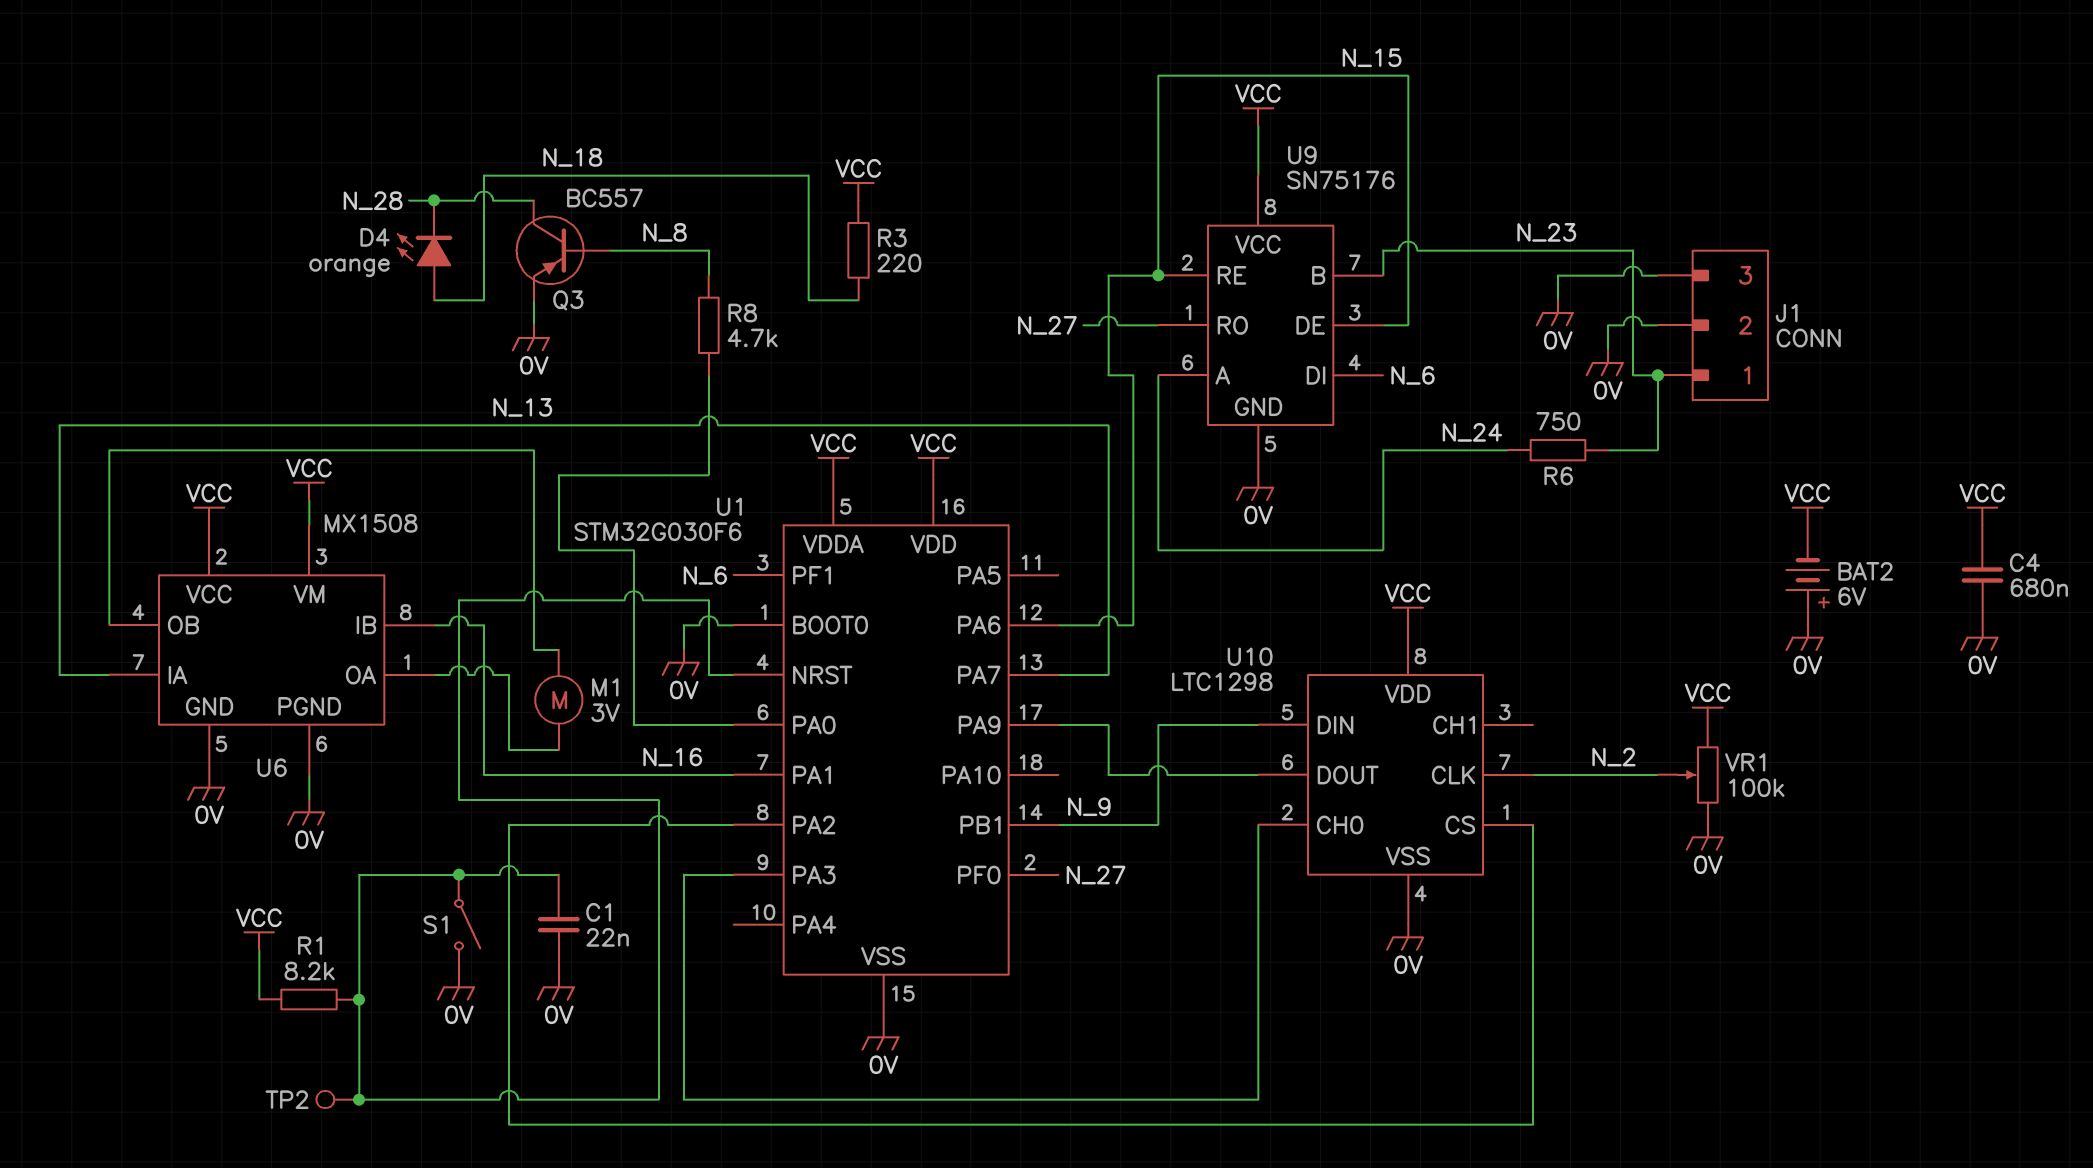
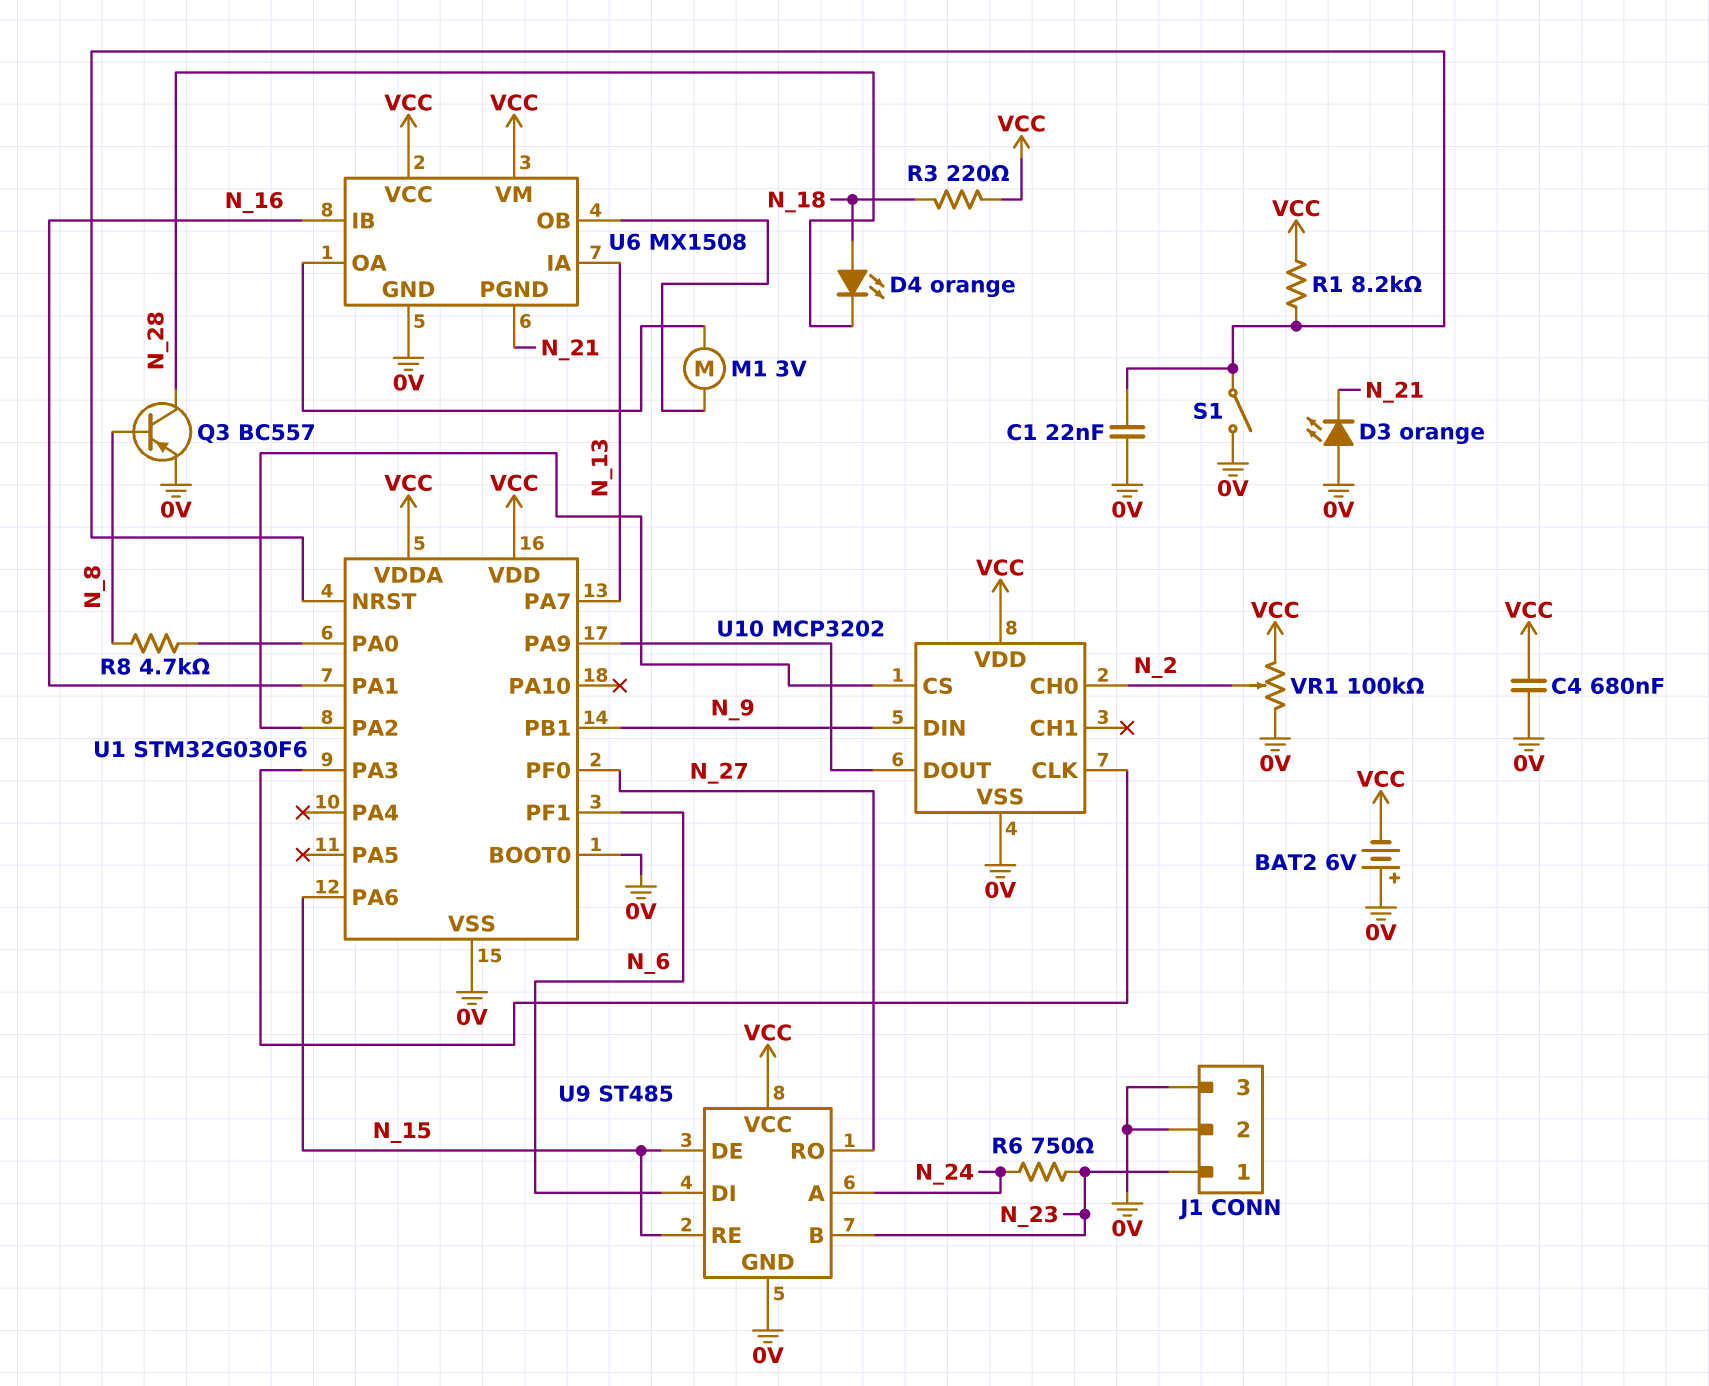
D3: none -> LED orange (A 0V, K N_21)
TP2: test point (U1/NRST) -> none
U6 pin PGND: 0V -> N_21
U9: SN75176 -> ST485
U10: LTC1298 -> MCP3202
U10 pin CH0: U1/PA3 -> N_2
U10 pin CLK: N_2 -> U1/PA3

